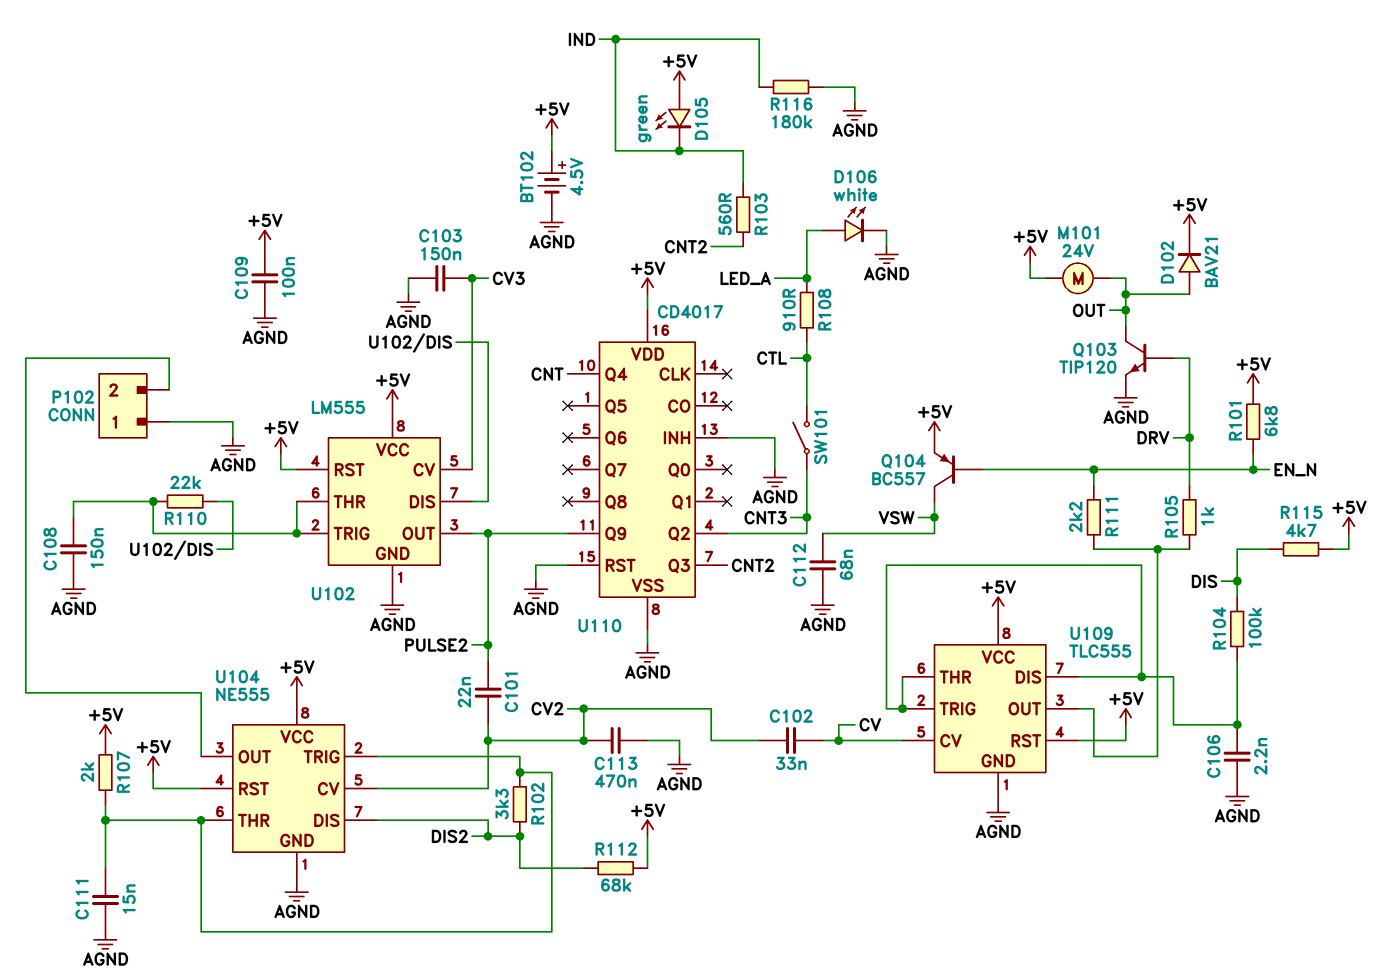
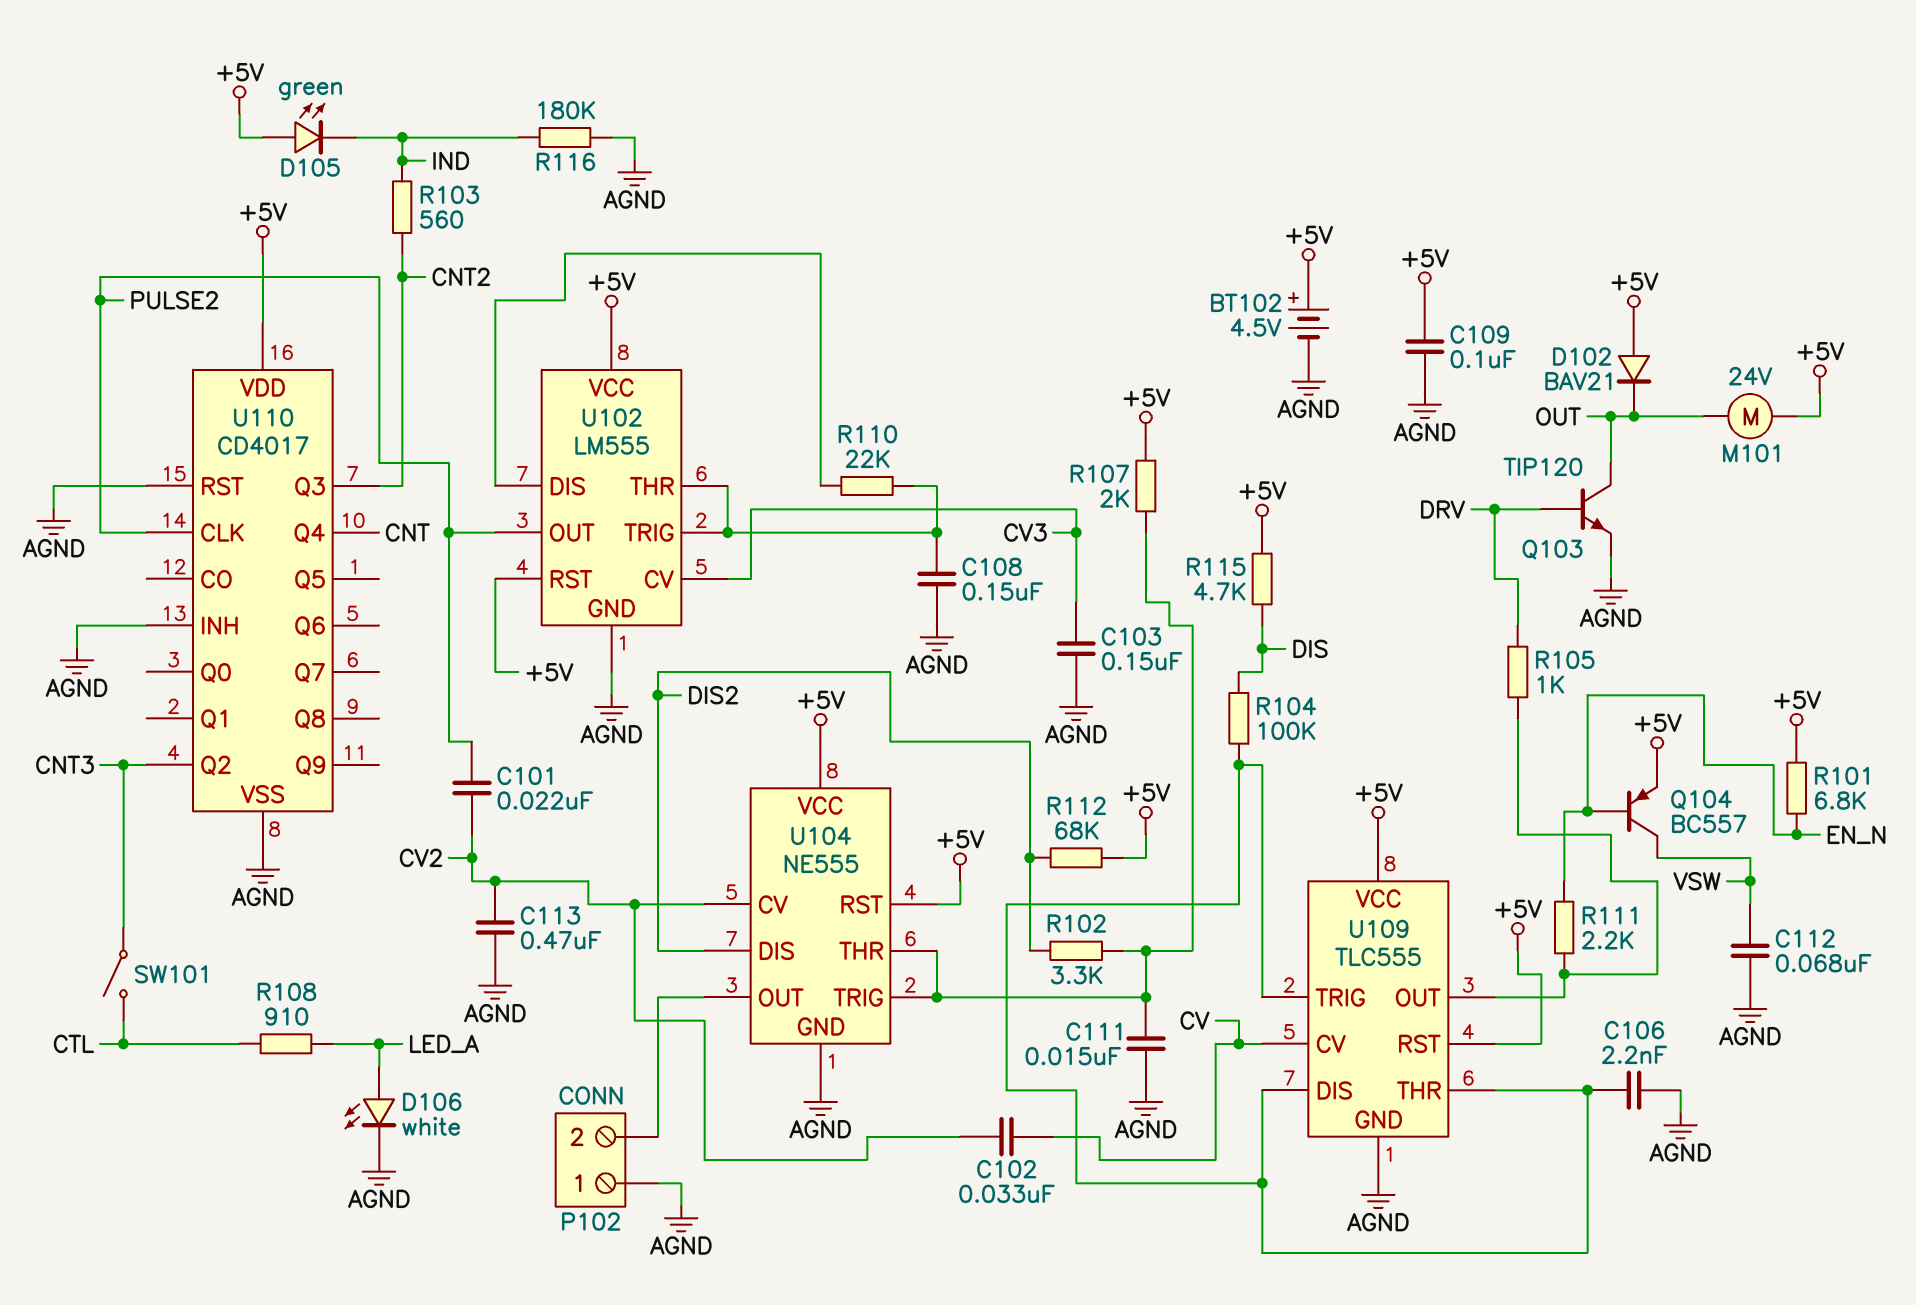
D102: diode BAV21 (A OUT, K +5V) -> diode BAV21 (A +5V, K OUT)
U110 pin CLK: none -> PULSE2
U110 pin Q9: PULSE2 -> none

